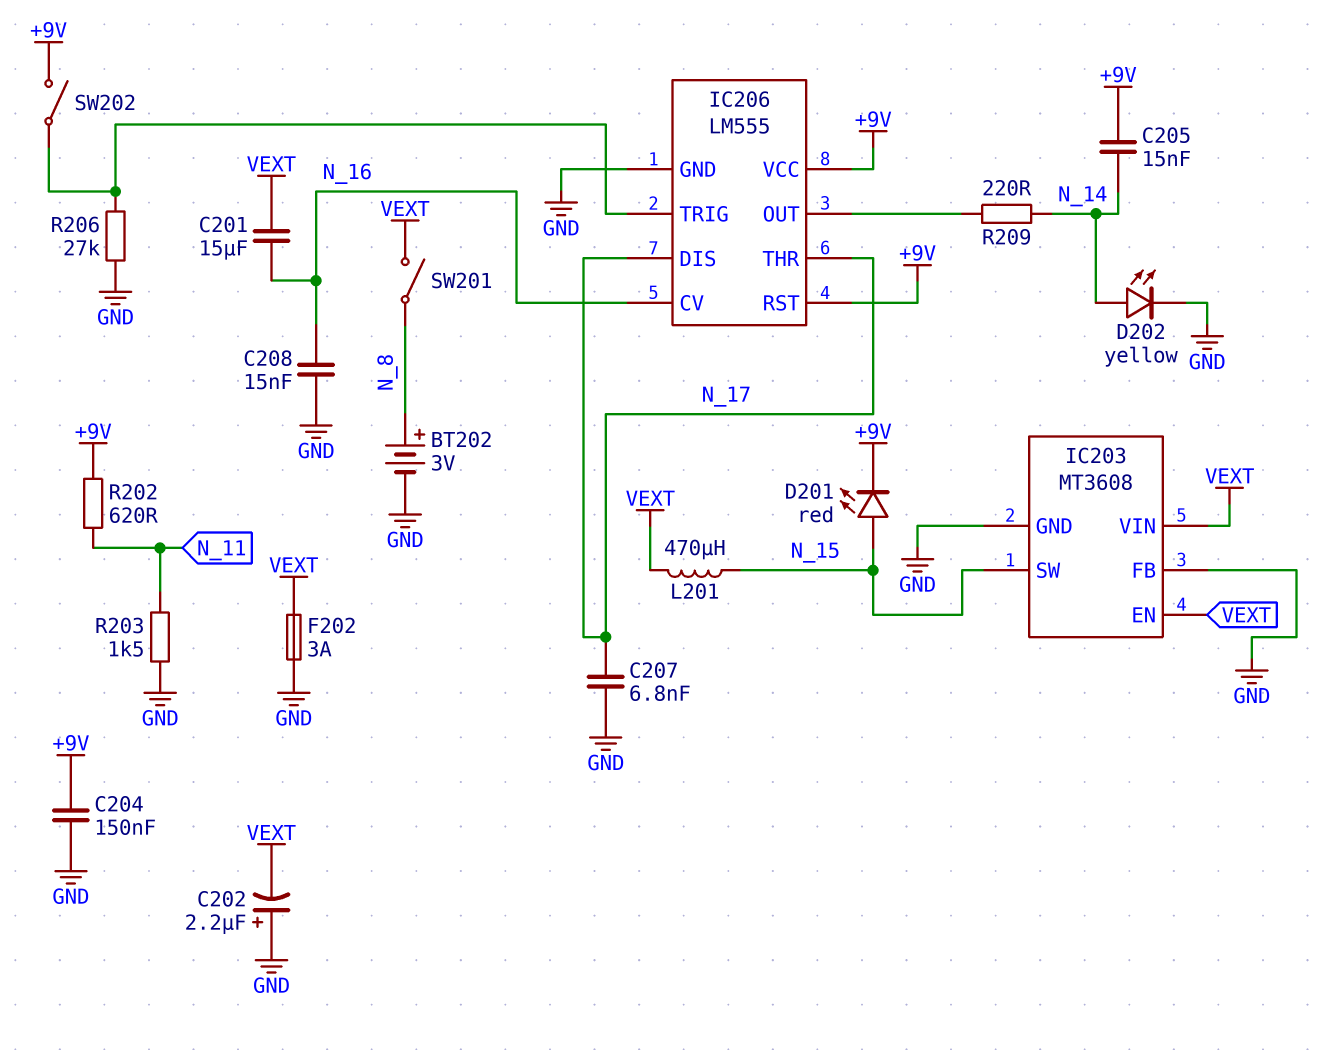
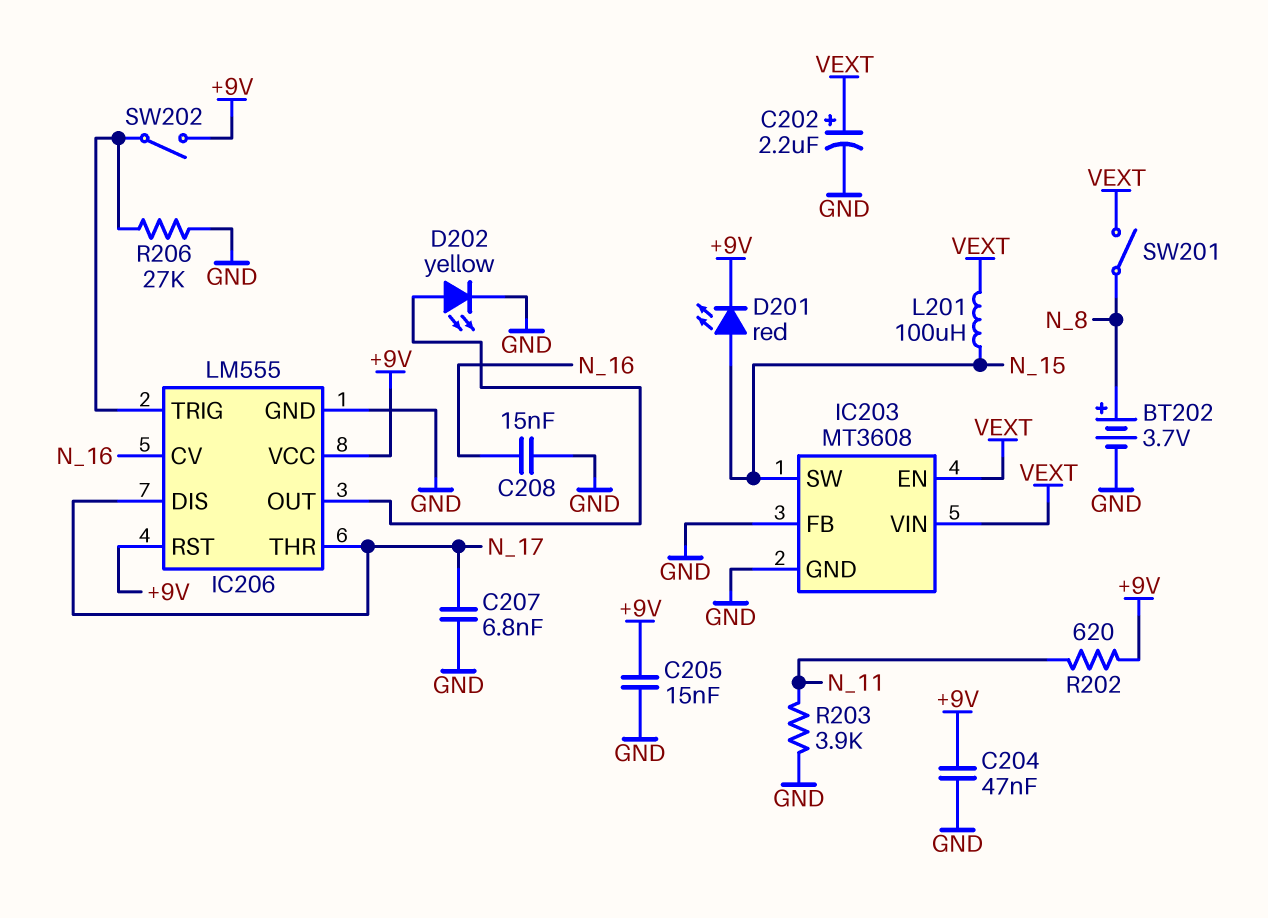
BT202: 3V (plus N_8, minus GND) -> 3.7V (plus N_8, minus GND)
C201: 15uF (N_16, VEXT) -> none
C202: 2.2uF (plus GND, minus VEXT) -> 2.2uF (plus VEXT, minus GND)
C204: 150nF (+9V, GND) -> 47nF (+9V, GND)
C205: 15nF (+9V, N_14) -> 15nF (+9V, GND)
D202: LED yellow (A N_14, K GND) -> LED yellow (A IC206/OUT, K GND)
F202: 3A (GND, VEXT) -> none
L201: 470uH (N_15, VEXT) -> 100uH (N_15, VEXT)
R203: 1.5k (GND, N_11) -> 3.9k (GND, N_11)
R209: 220 (IC206/OUT, N_14) -> none

